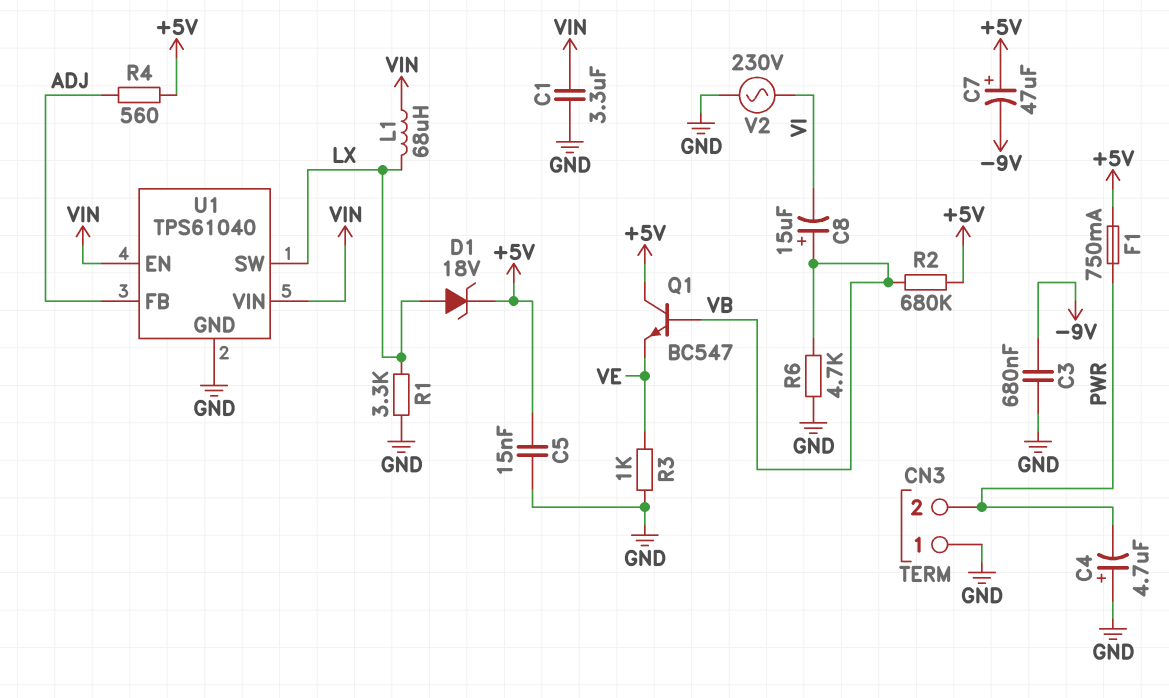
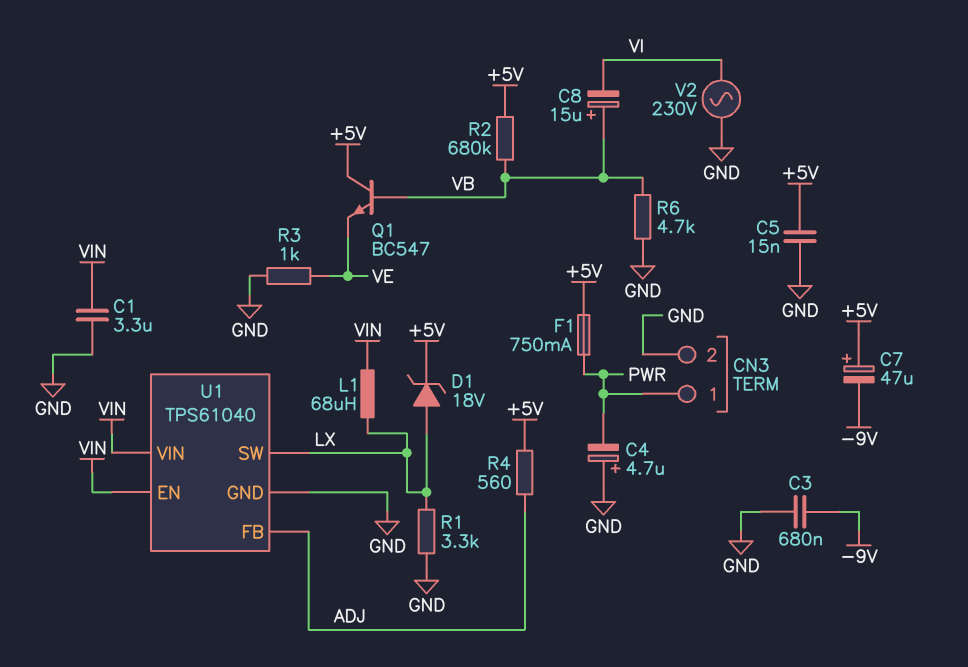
CN3 pin 1: GND -> PWR
CN3 pin 2: PWR -> GND

